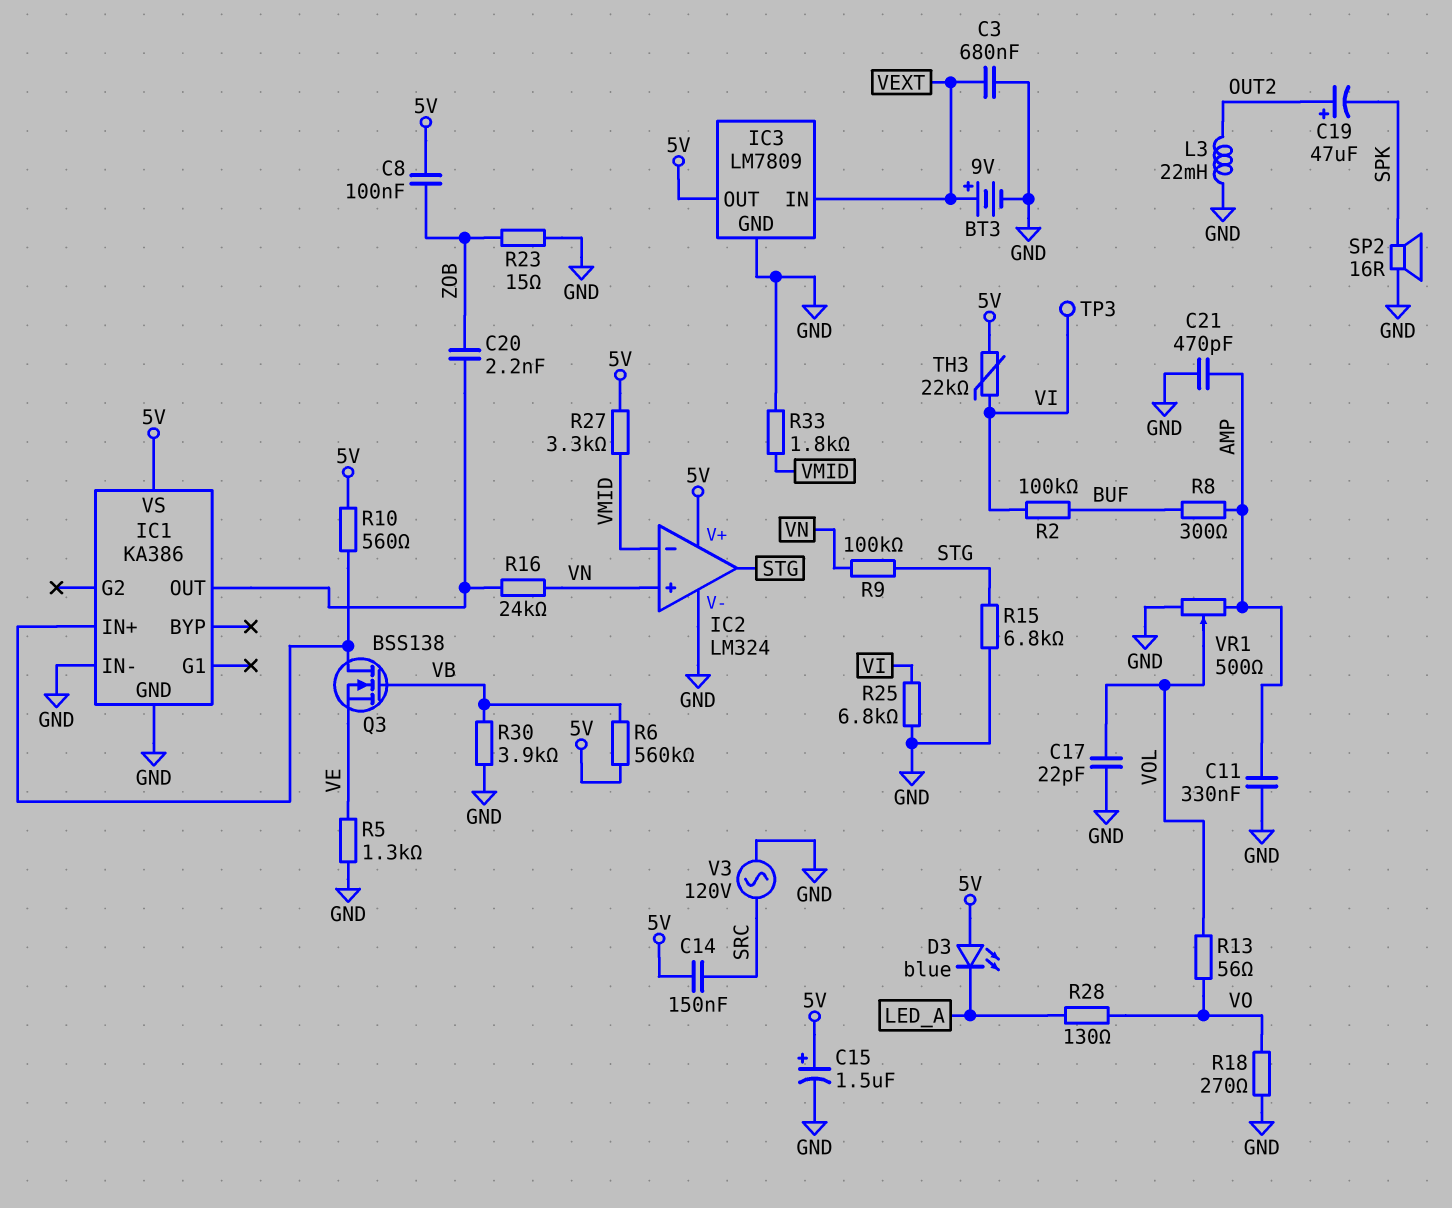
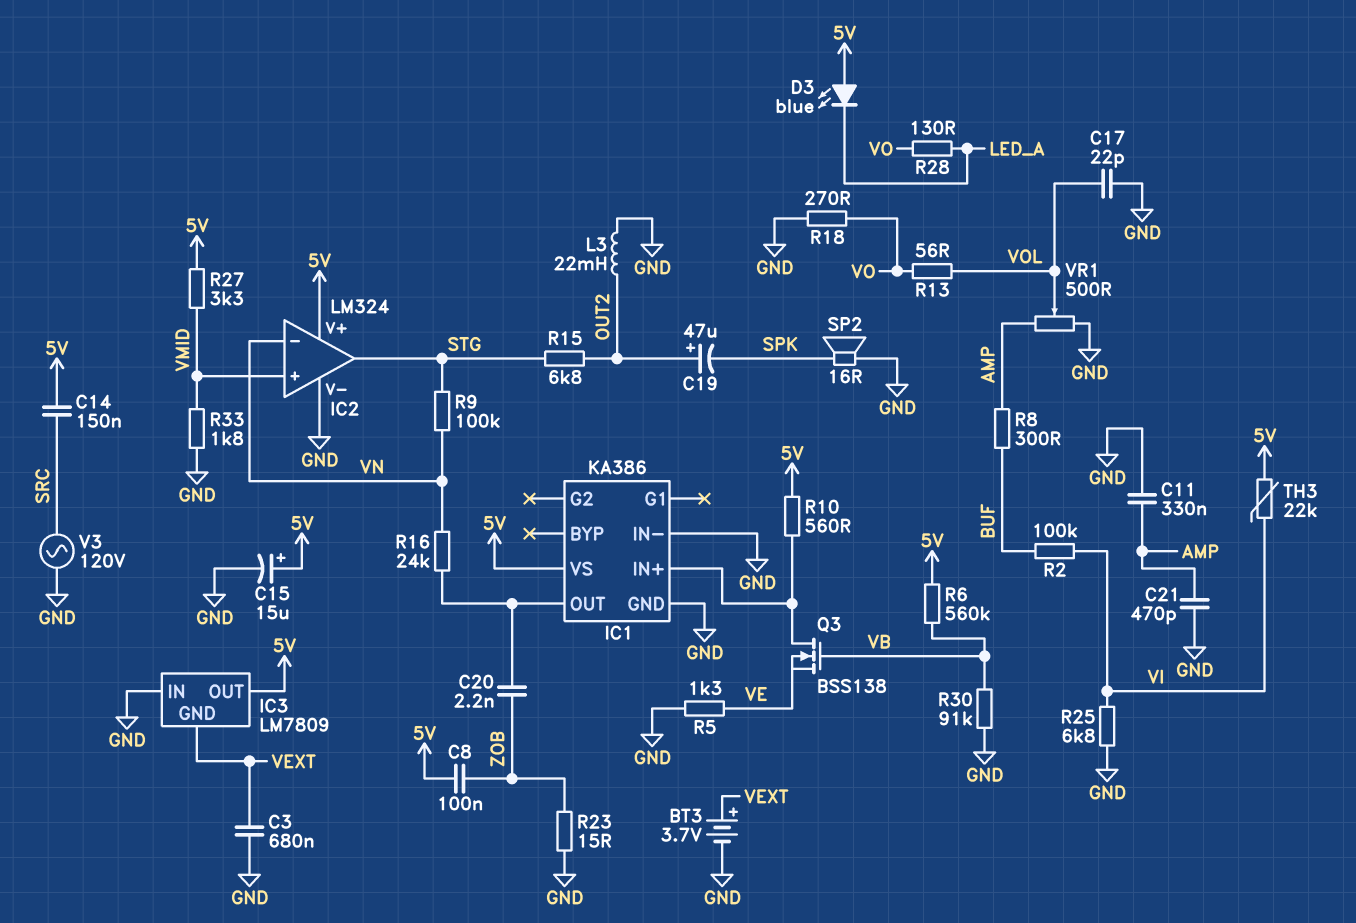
BT3: 9V (plus VEXT, minus GND) -> 3.7V (plus VEXT, minus GND)
C15: 1.5uF (plus 5V, minus GND) -> 15uF (plus 5V, minus GND)
IC2 pin in+: VN -> VMID
IC2 pin in-: VMID -> VN
IC3 pin GND: GND -> VEXT
IC3 pin IN: VEXT -> GND
R15: 6.8k (GND, STG) -> 6.8k (OUT2, STG)
R30: 3.9k (GND, VB) -> 91k (GND, VB)
TP3: test point (VI) -> none

